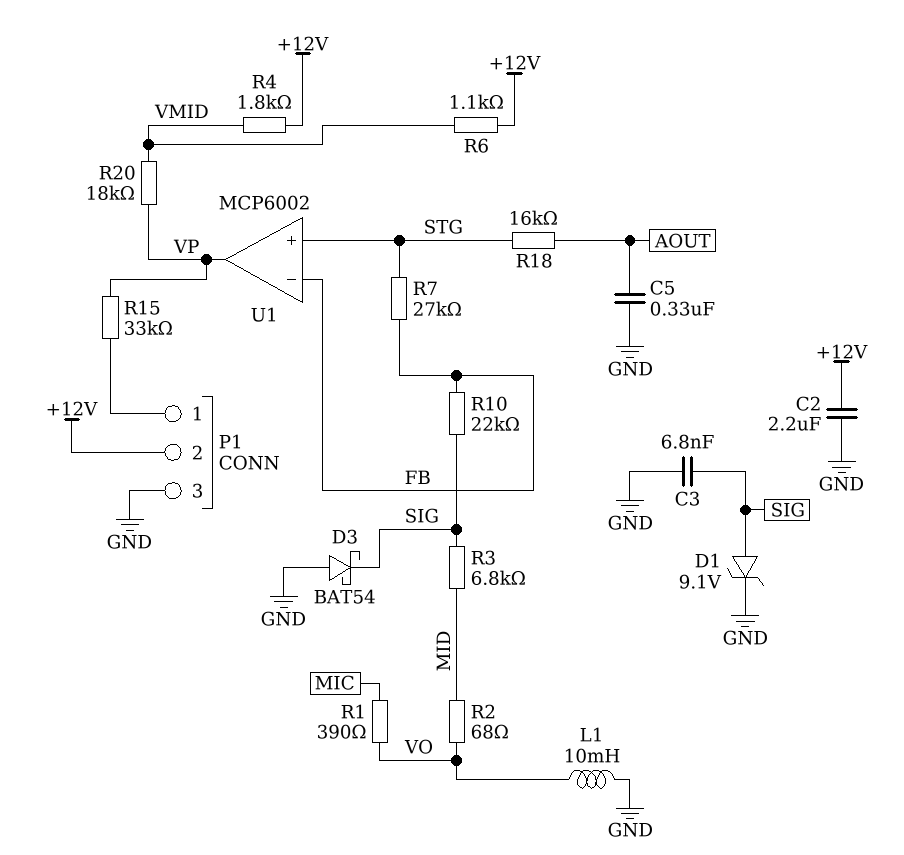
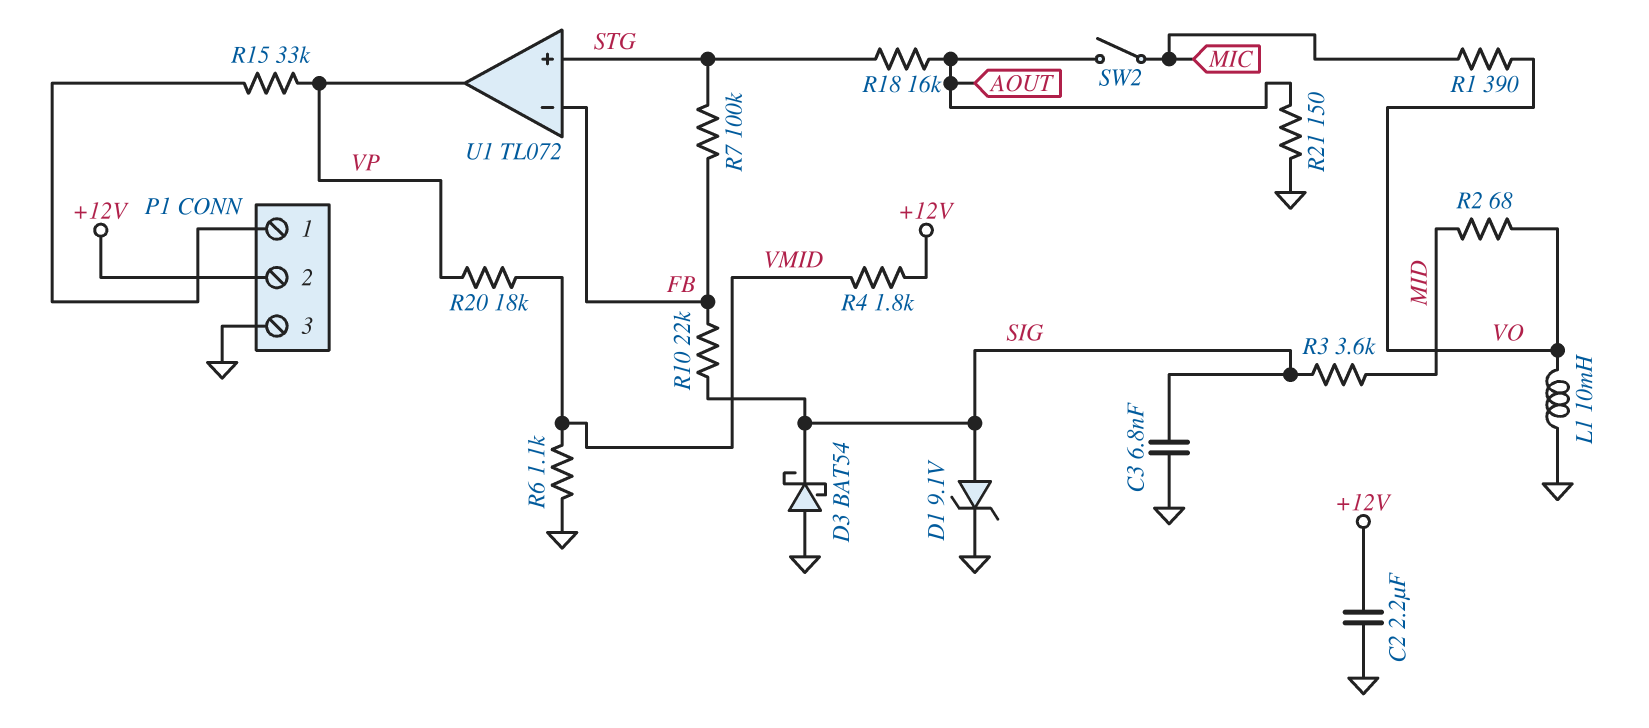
C5: 330nF (AOUT, GND) -> none
R3: 6.8k (MID, SIG) -> 3.6k (MID, SIG)
R6: 1.1k (+12V, VMID) -> 1.1k (GND, VMID)
R7: 27k (FB, STG) -> 100k (FB, STG)
R21: none -> 150 (AOUT, GND)
SW2: none -> switch (AOUT, MIC)
U1: MCP6002 -> TL072

